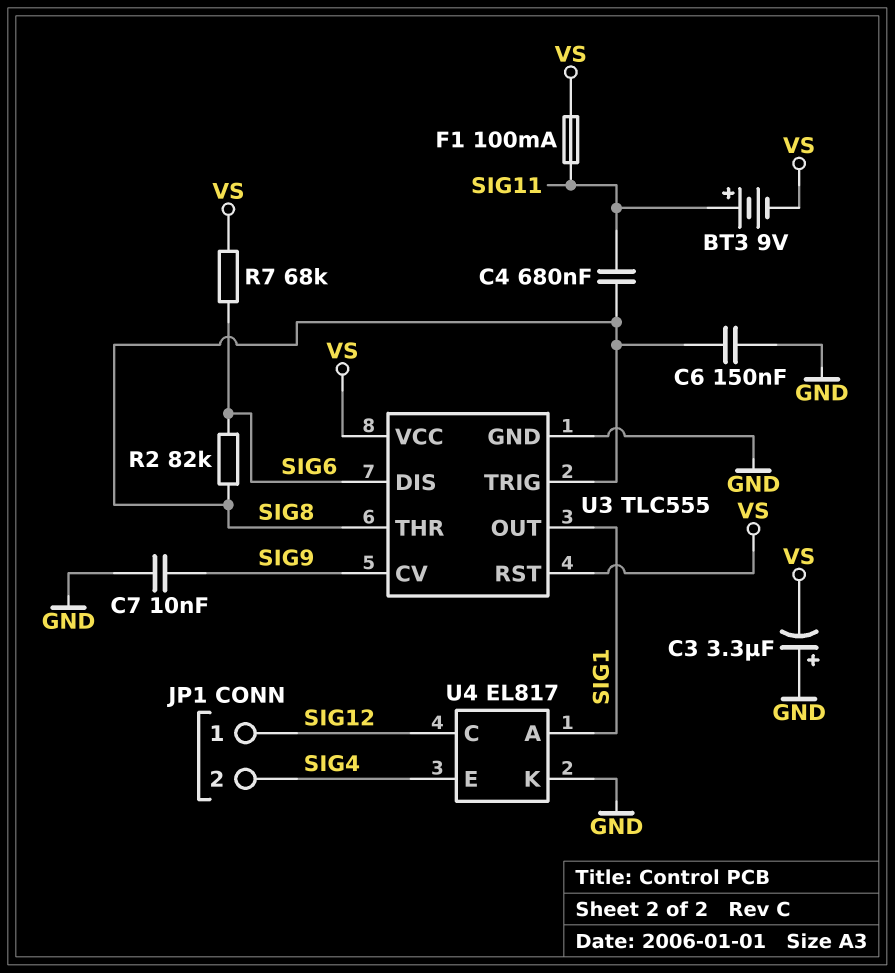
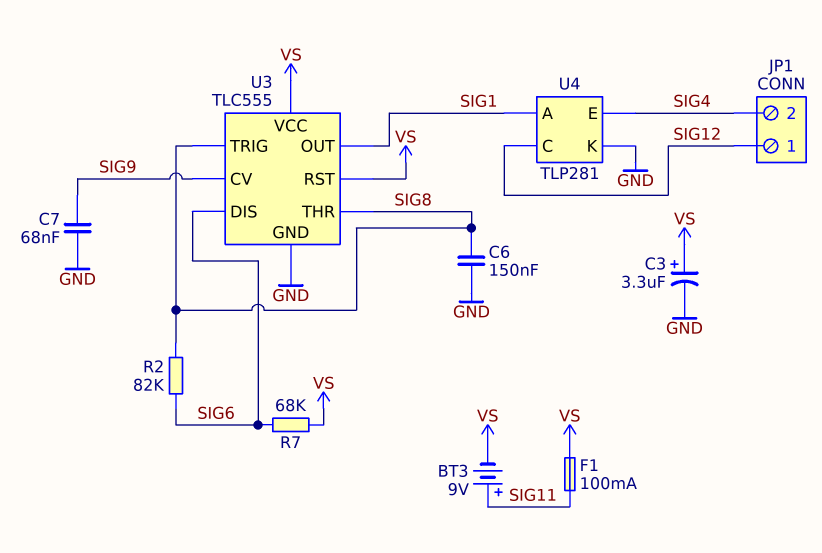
C3: 3.3uF (plus GND, minus VS) -> 3.3uF (plus VS, minus GND)
C4: 680nF (SIG8, SIG11) -> none
C7: 10nF (GND, SIG9) -> 68nF (GND, SIG9)
U4: EL817 -> TLP281

